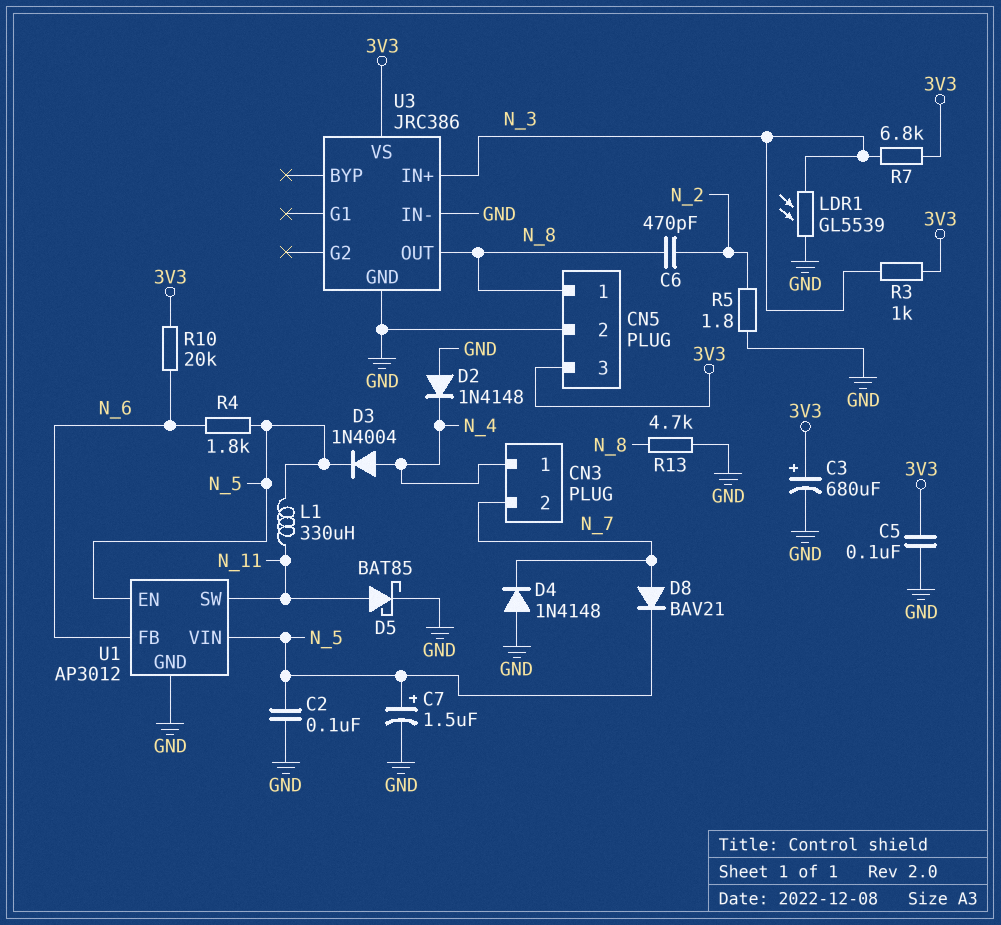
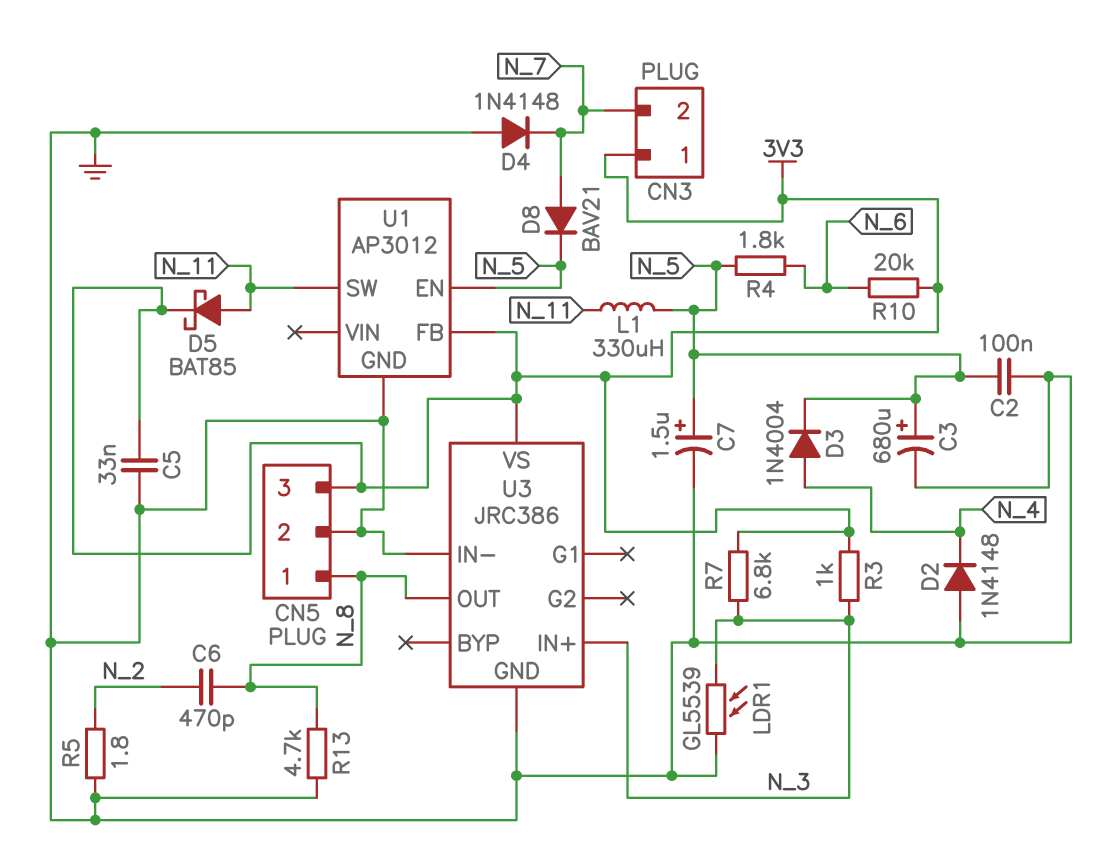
C3: 680uF (plus 3V3, minus GND) -> 680uF (plus N_5, minus GND)
C5: 100nF (3V3, GND) -> 33nF (3V3, GND)
CN3 pin 1: N_4 -> 3V3
D5: schottky BAT85 (A N_11, K GND) -> schottky BAT85 (A N_11, K 3V3)
U1 pin FB: N_6 -> 3V3
U1 pin VIN: N_5 -> none

